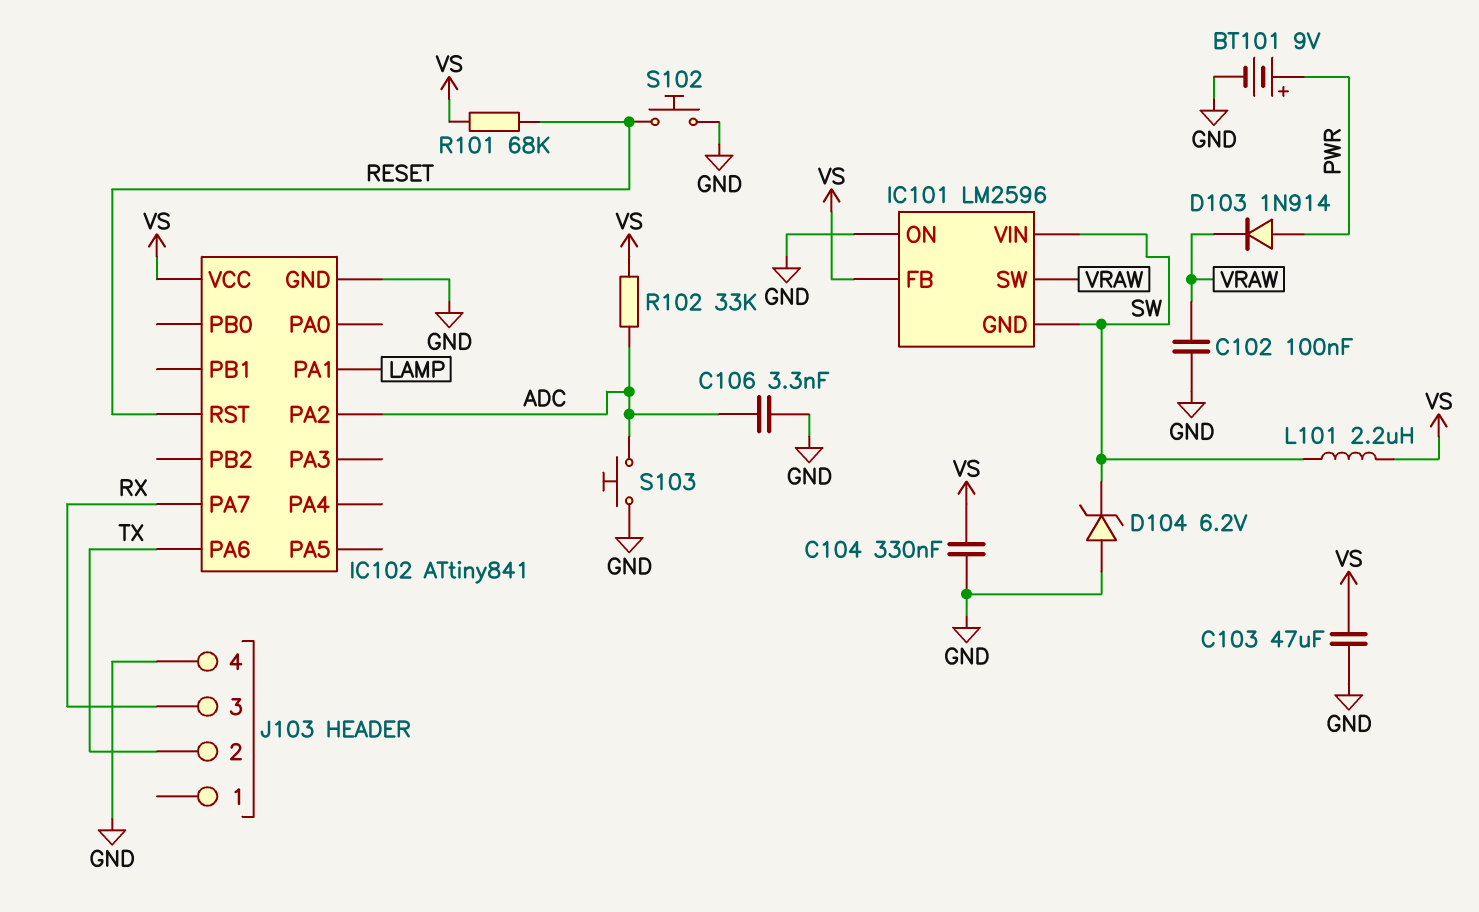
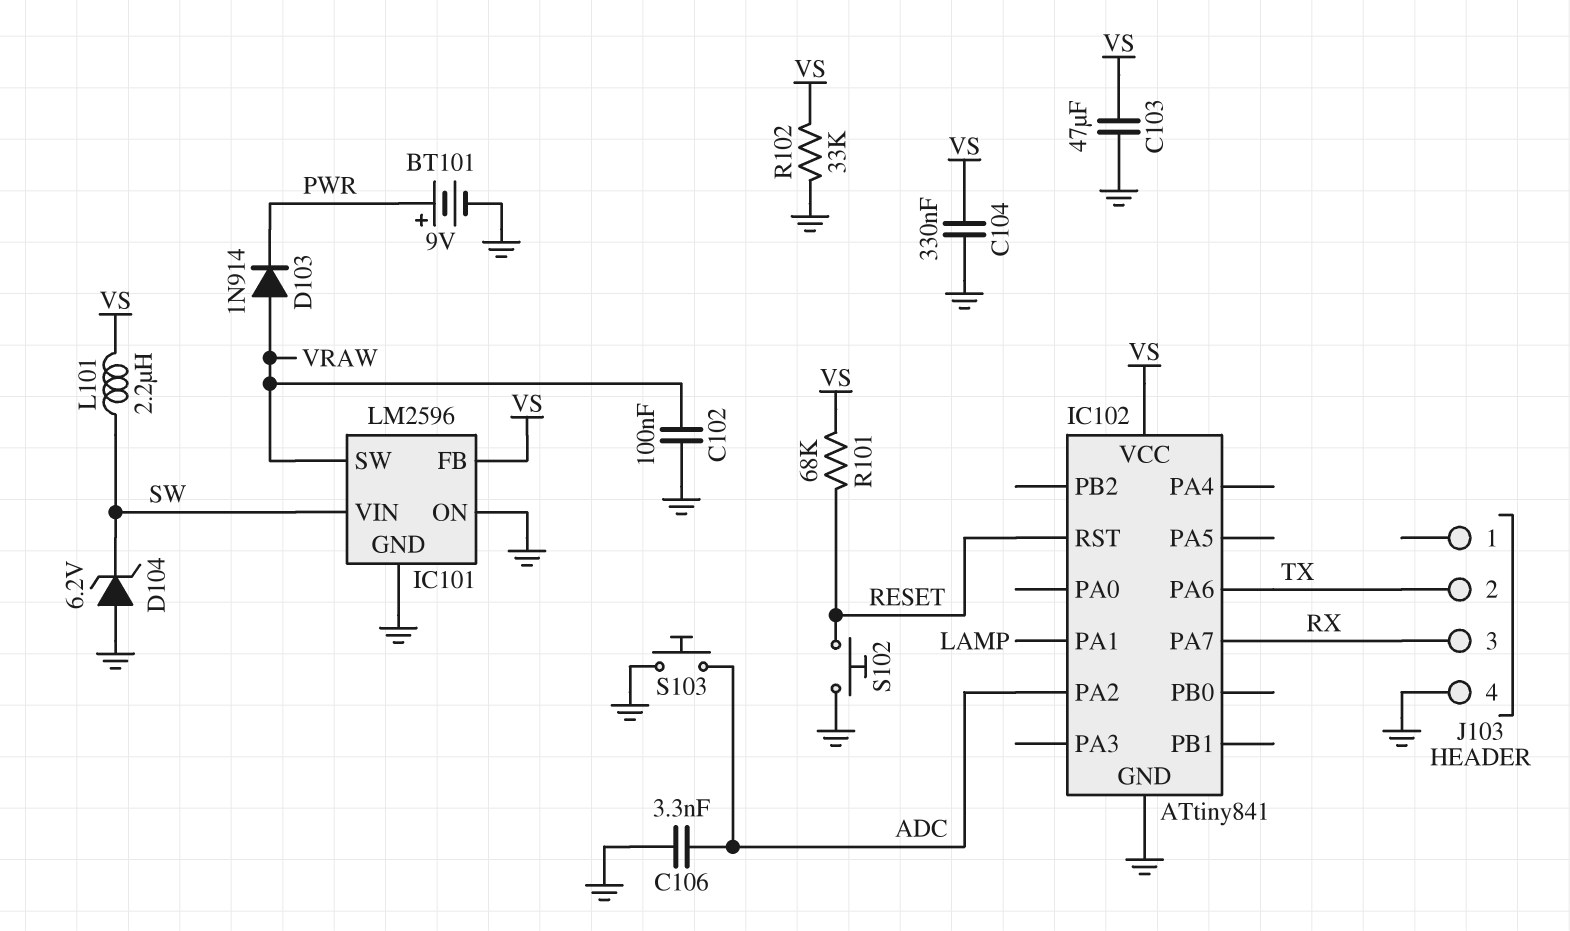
D103: diode 1N914 (A PWR, K VRAW) -> diode 1N914 (A VRAW, K PWR)
IC101 pin GND: SW -> GND
R102: 33k (ADC, VS) -> 33k (GND, VS)

